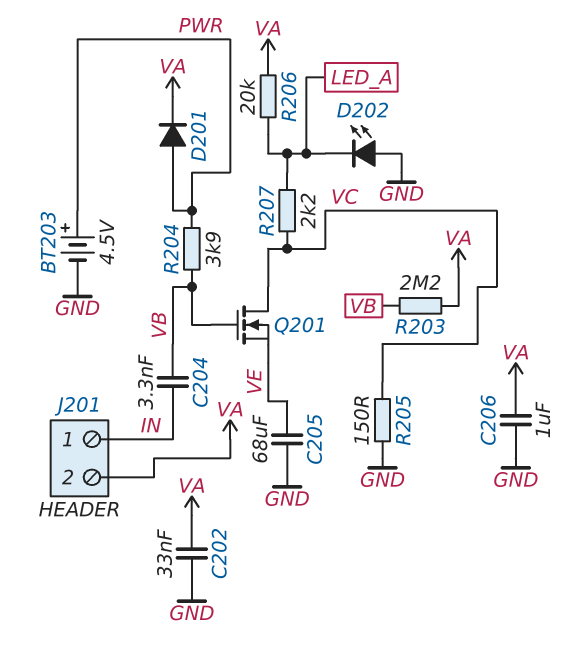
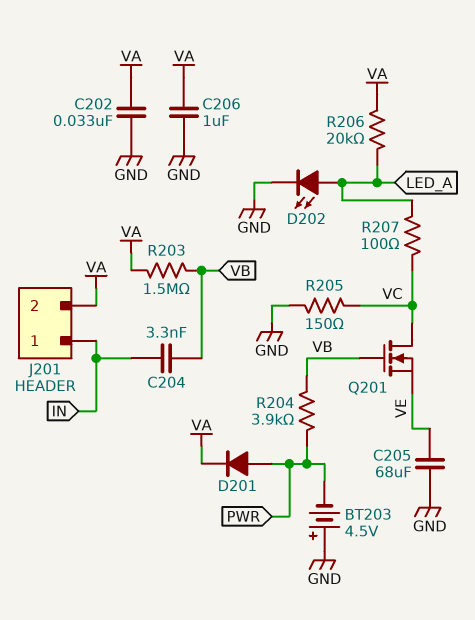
BT203: 4.5V (plus PWR, minus GND) -> 4.5V (plus GND, minus PWR)
D202: LED (A GND, K LED_A) -> LED (A LED_A, K GND)
R203: 2.2M (VA, VB) -> 1.5M (VA, VB)
R207: 2.2k (LED_A, VC) -> 100 (LED_A, VC)

